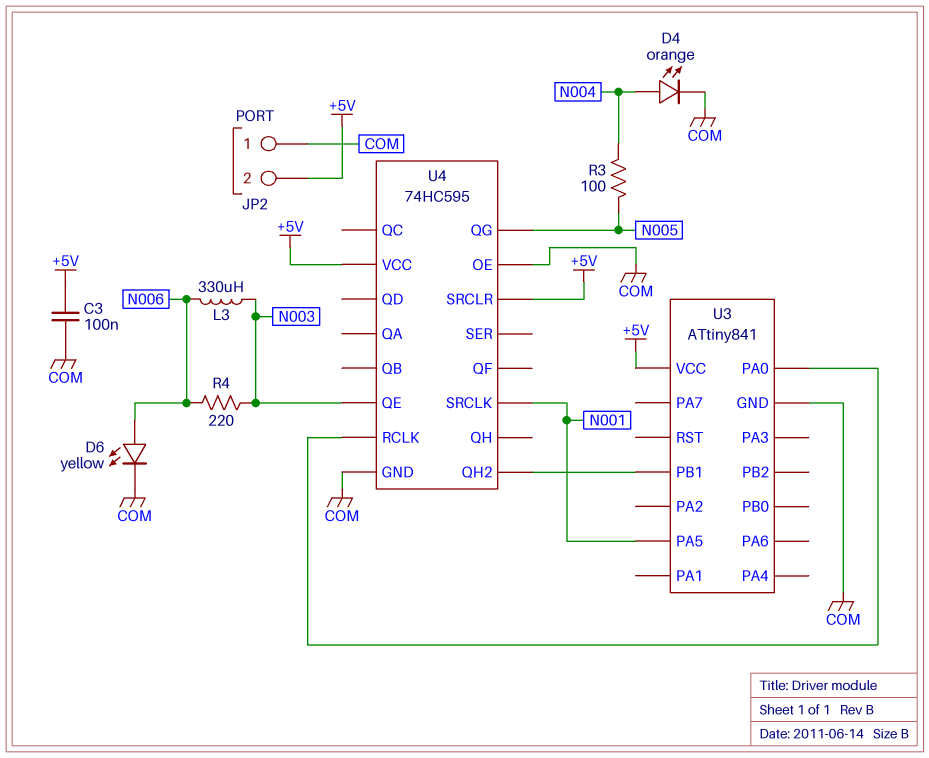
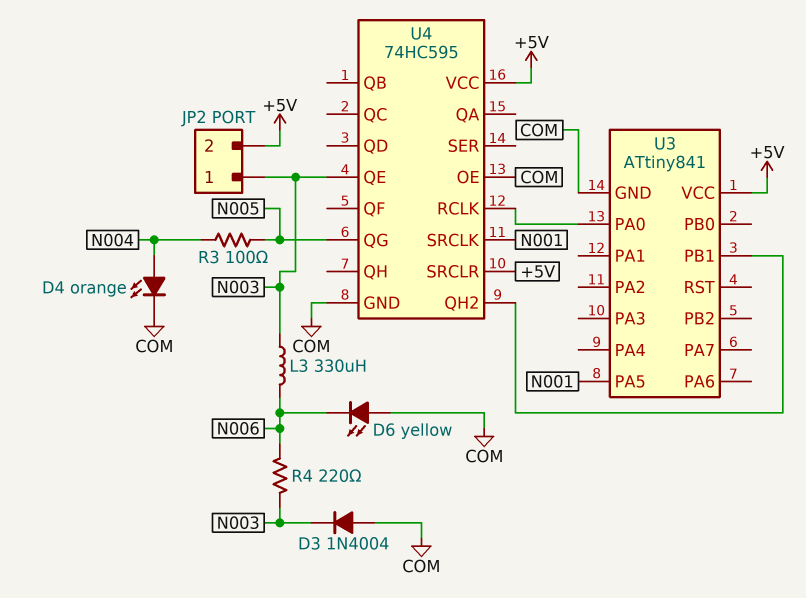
C3: 100nF (+5V, COM) -> none
D3: none -> diode 1N4004 (A COM, K N003)
D6: LED yellow (A N006, K COM) -> LED yellow (A COM, K N006)
JP2 pin 1: COM -> N003

